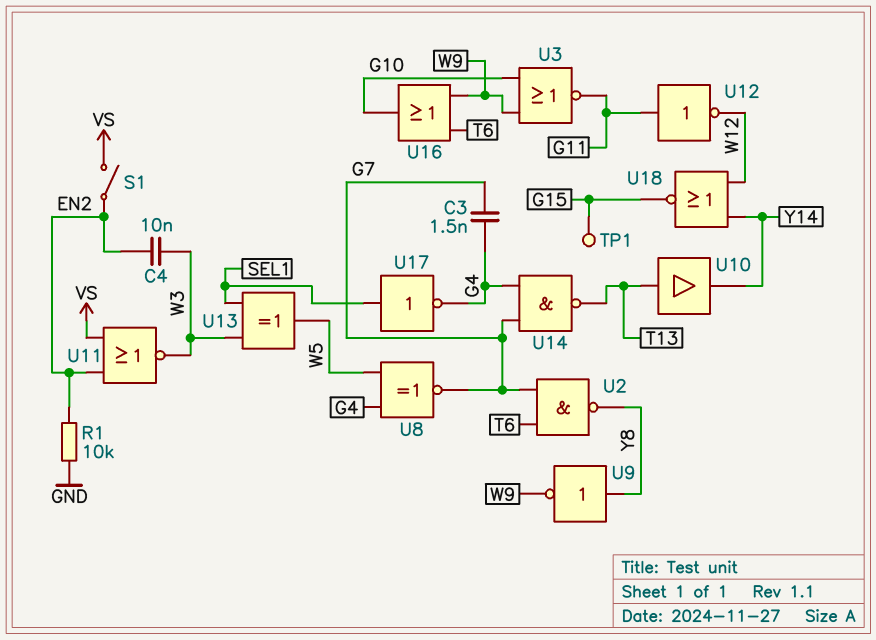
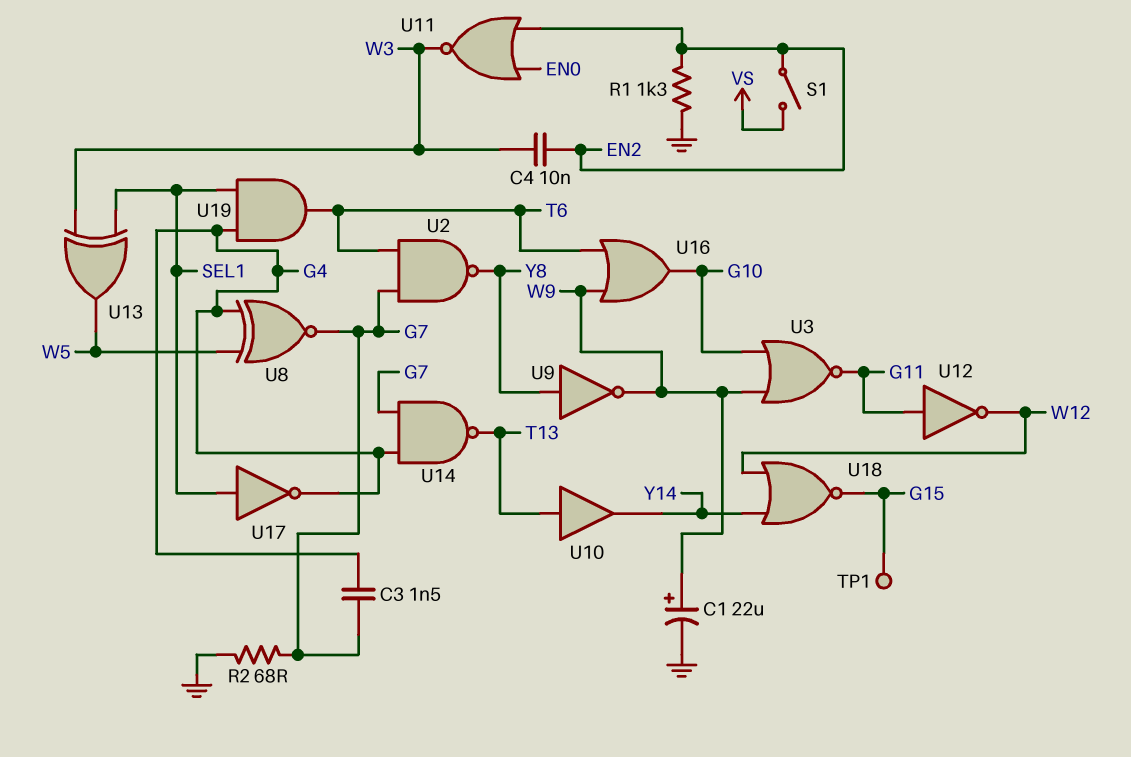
C1: none -> 22uF (plus W9, minus GND)
R1: 10k (EN2, GND) -> 1.3k (EN2, GND)
R2: none -> 68 (G7, GND)
U11: NOR (in EN2, in VS, out W3) -> NOR (in EN0, in EN2, out W3)
U19: none -> AND (in G4, in SEL1, out T6)

